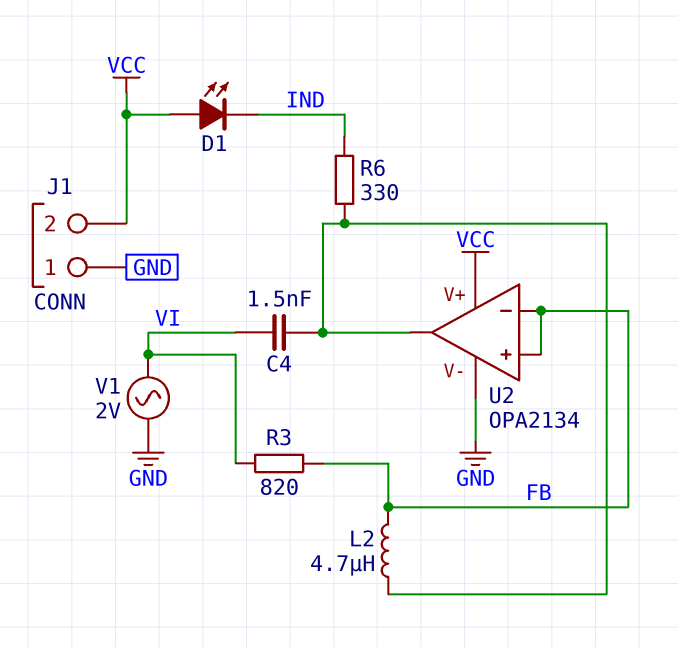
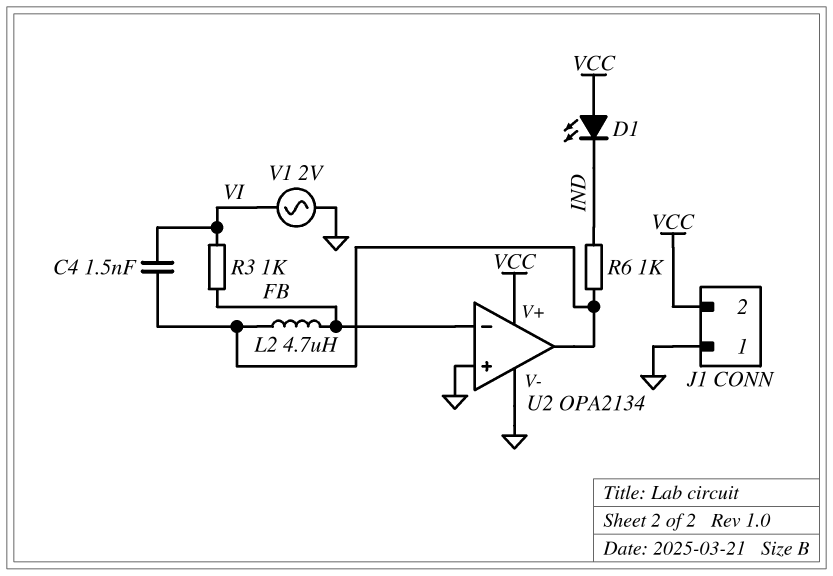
R3: 820 (FB, VI) -> 1k (FB, VI)
R6: 330 (IND, U2/out) -> 1k (IND, U2/out)
U2 pin in+: FB -> GND

